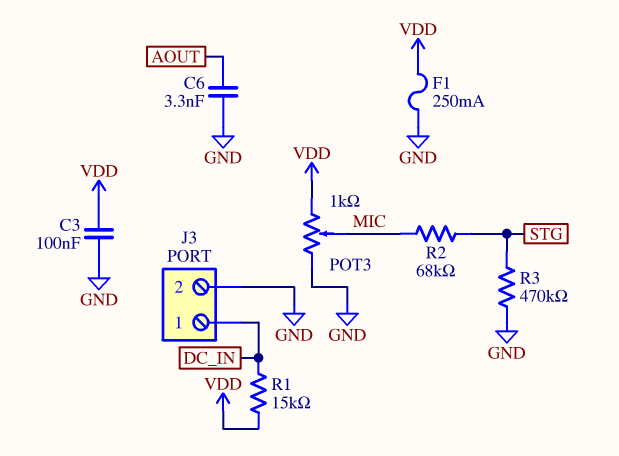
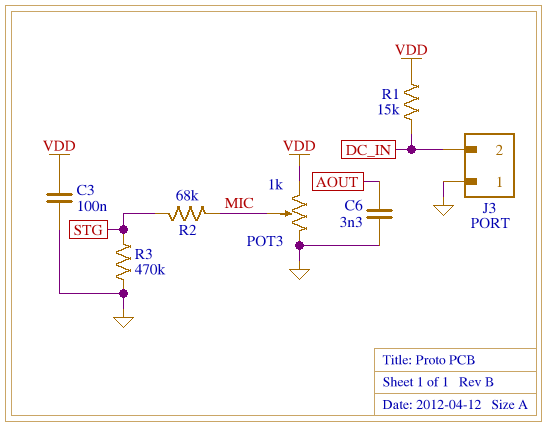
F1: 250mA (GND, VDD) -> none
J3 pin 1: DC_IN -> GND
J3 pin 2: GND -> DC_IN

